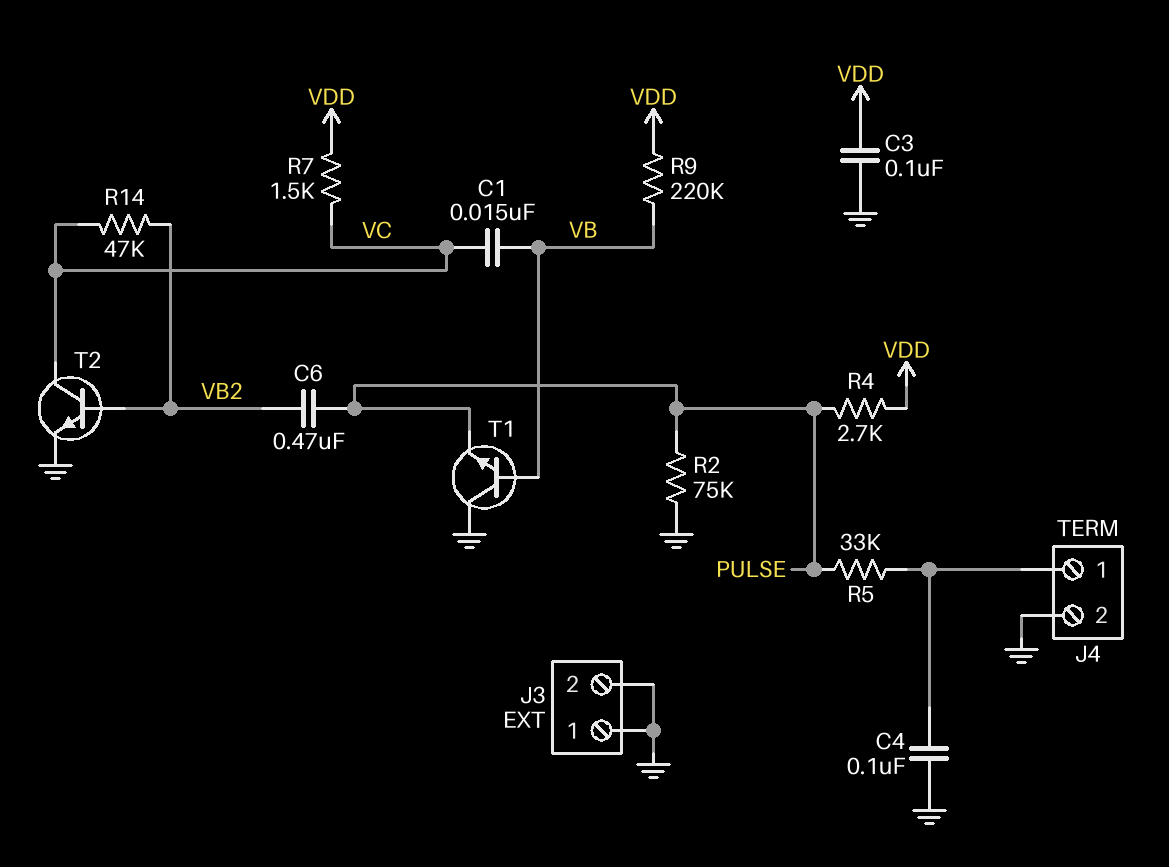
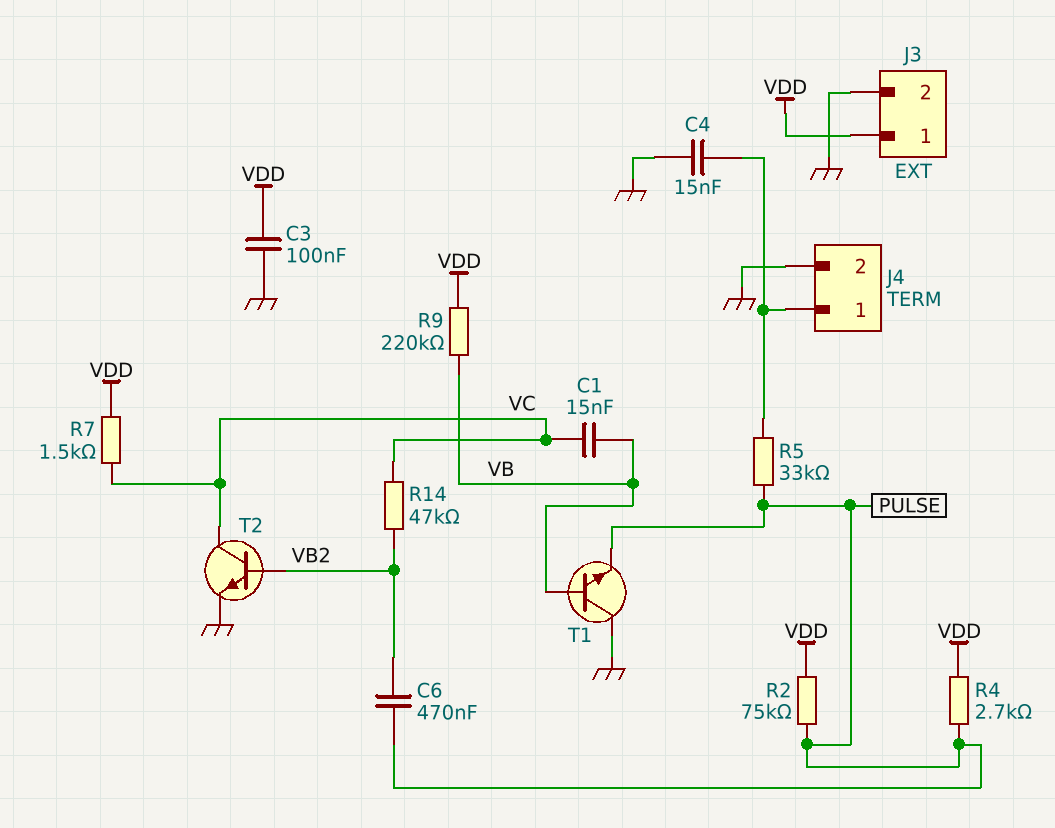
C4: 100nF (GND, J4/1) -> 15nF (GND, J4/1)
J3 pin 1: GND -> VDD
R2: 75k (GND, PULSE) -> 75k (PULSE, VDD)

